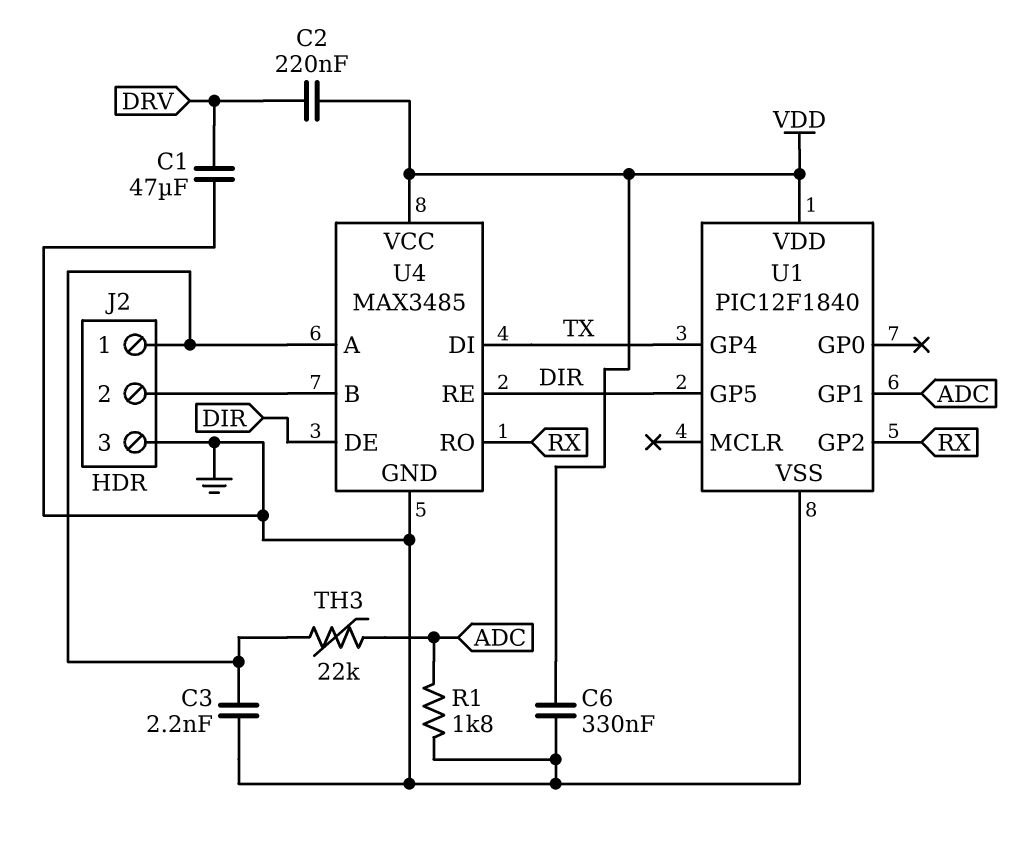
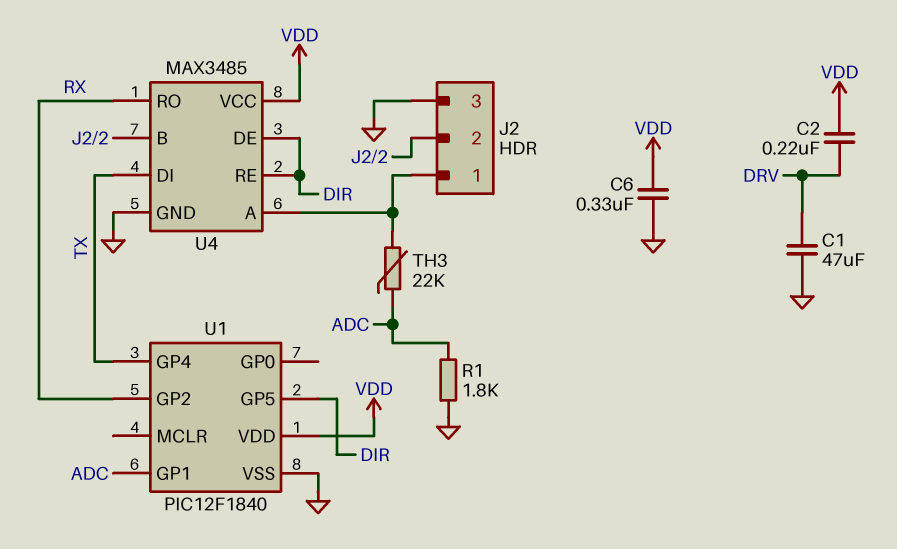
C3: 2.2nF (GND, J2/1) -> none

